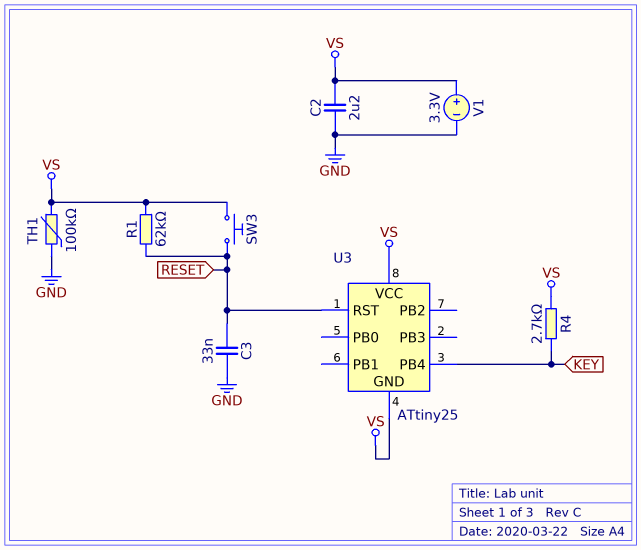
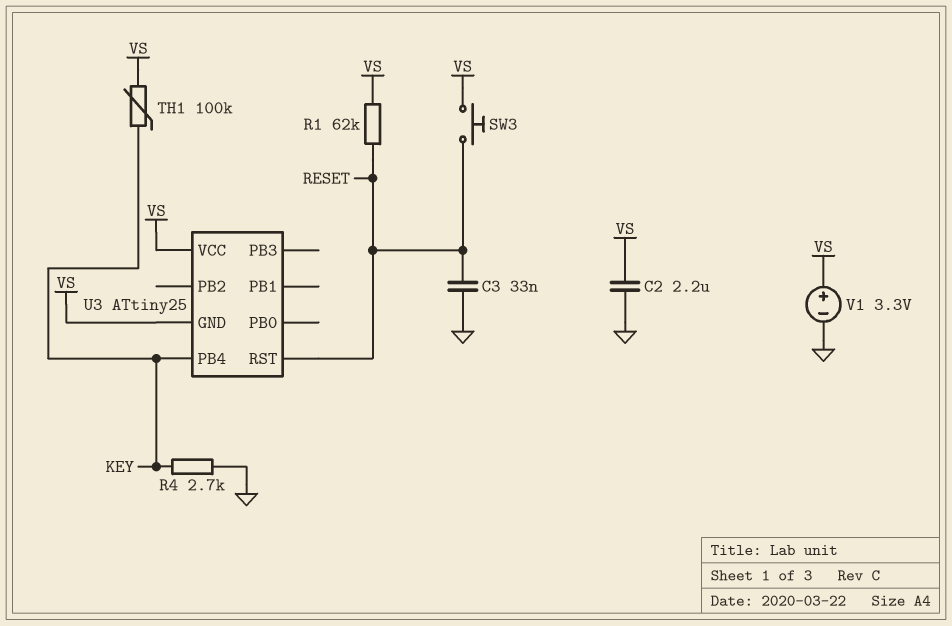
R4: 2.7k (KEY, VS) -> 2.7k (GND, KEY)
TH1: 100k (GND, VS) -> 100k (KEY, VS)

